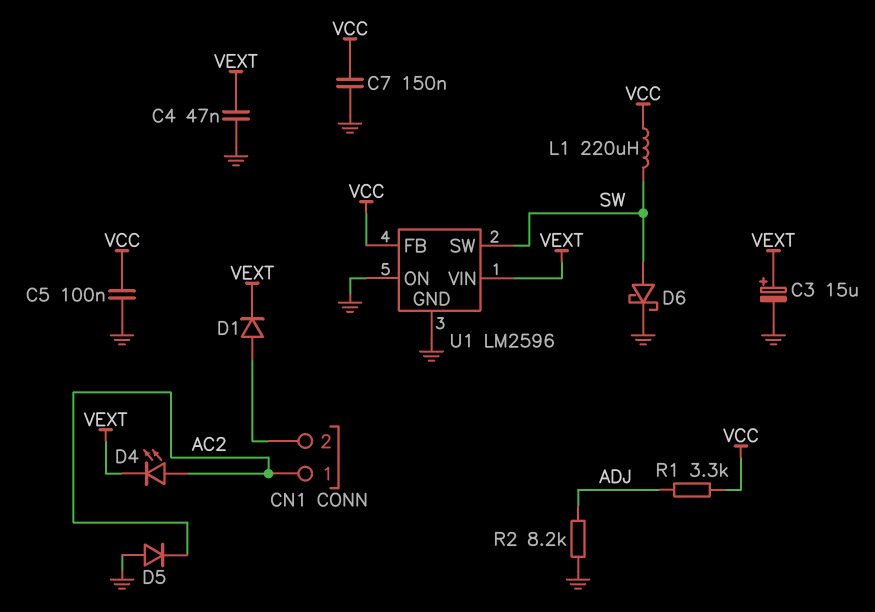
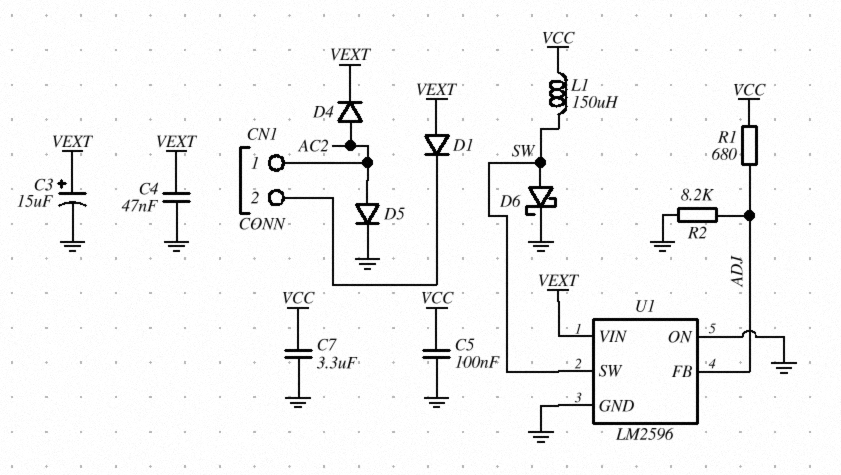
C7: 150nF (GND, VCC) -> 3.3uF (GND, VCC)
D1: diode (A CN1/2, K VEXT) -> diode (A VEXT, K CN1/2)
D4: LED (A AC2, K VEXT) -> diode (A AC2, K VEXT)
D5: diode (A GND, K AC2) -> diode (A AC2, K GND)
L1: 220uH (SW, VCC) -> 150uH (SW, VCC)
R1: 3.3k (ADJ, VCC) -> 680 (ADJ, VCC)
U1 pin FB: VCC -> ADJ

